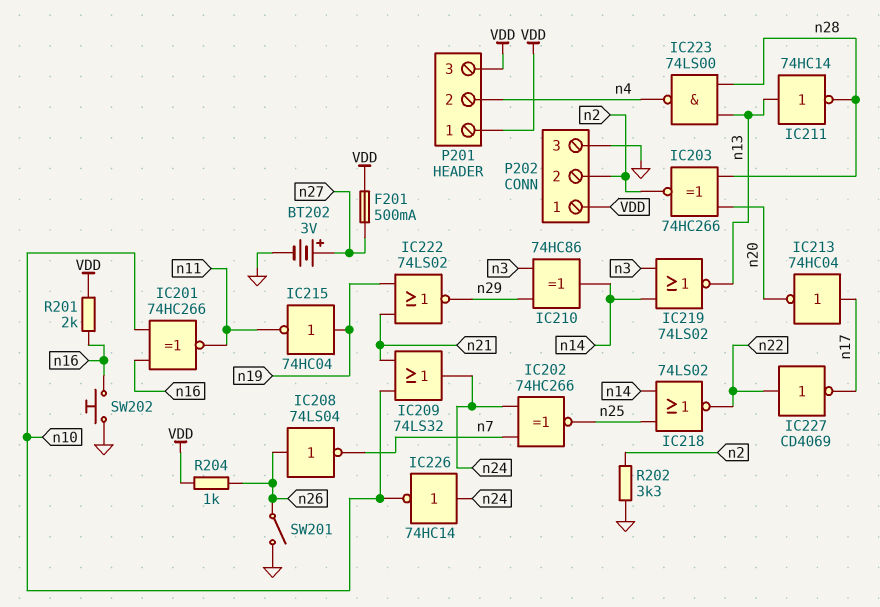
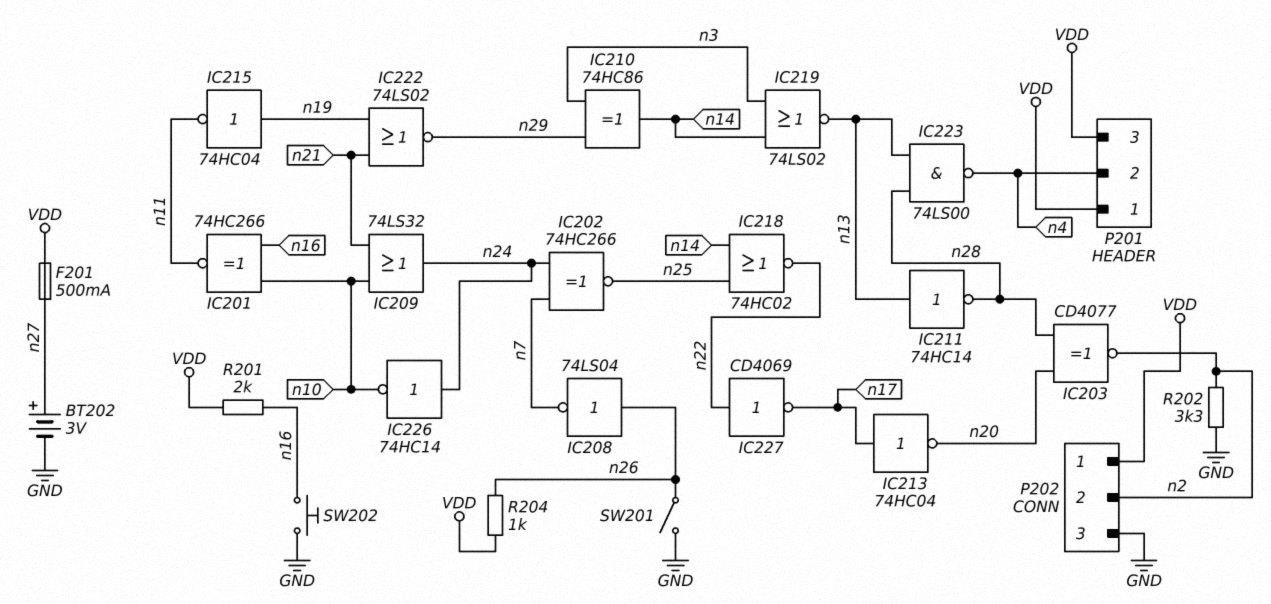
IC203: XNOR 74HC266 (in n20, in n28, out n2) -> XNOR CD4077 (in n20, in n28, out n2)
IC218: NOR 74LS02 (in n14, in n25, out n22) -> NOR 74HC02 (in n14, in n25, out n22)

